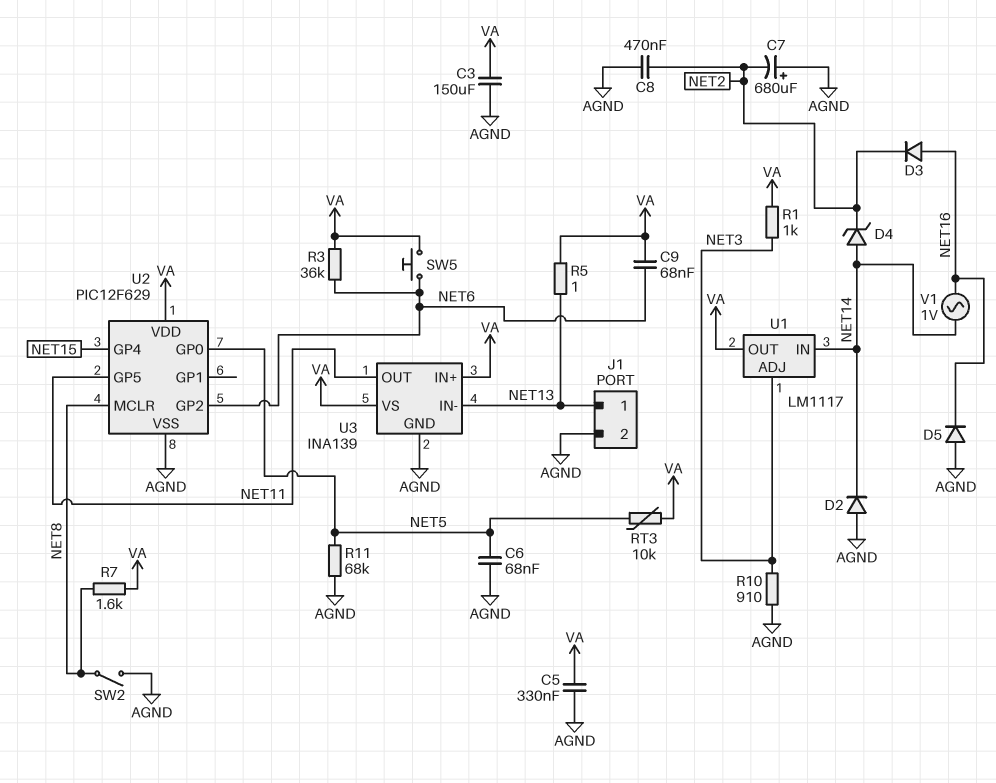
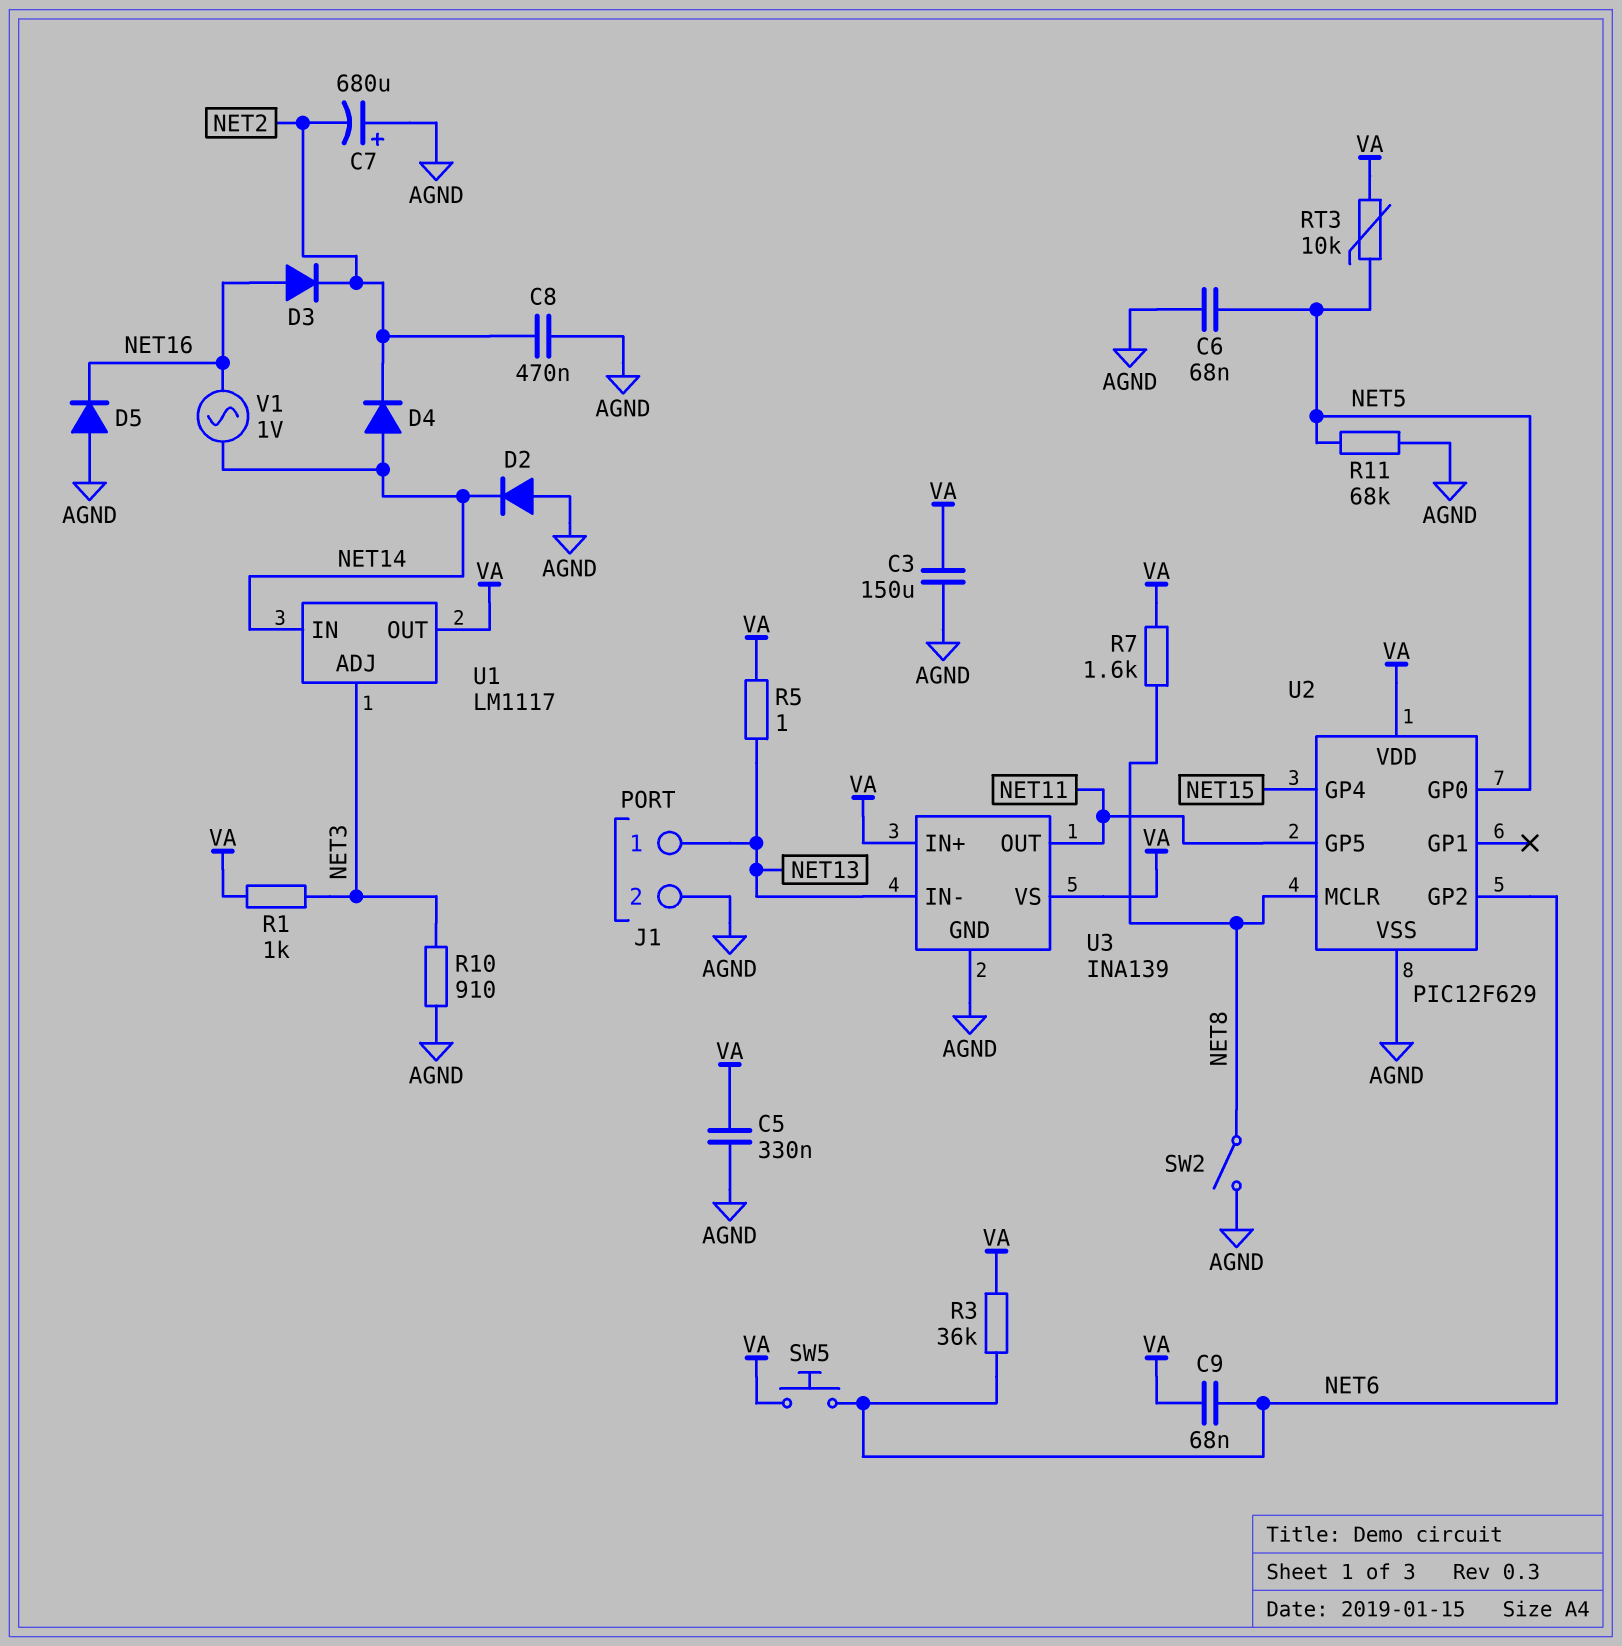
D4: zener (A NET14, K NET2) -> diode (A NET14, K NET2)

